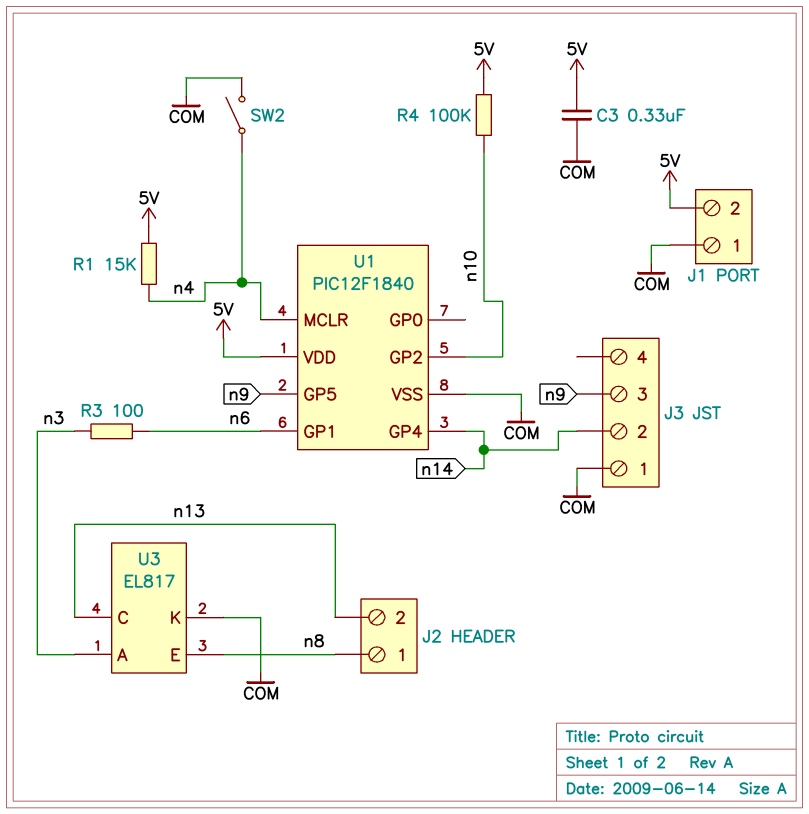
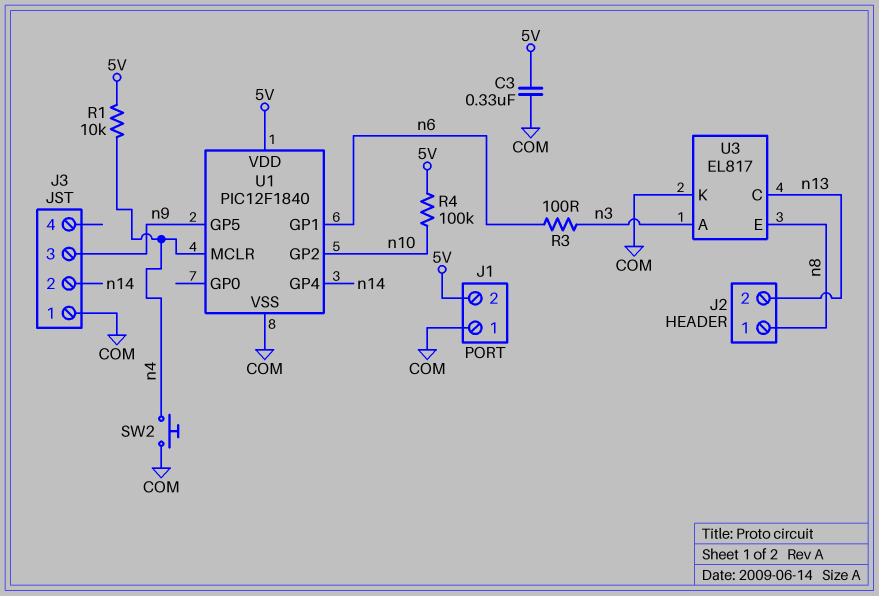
R1: 15k (5V, n4) -> 10k (5V, n4)
SW2: switch (COM, n4) -> button (COM, n4)

